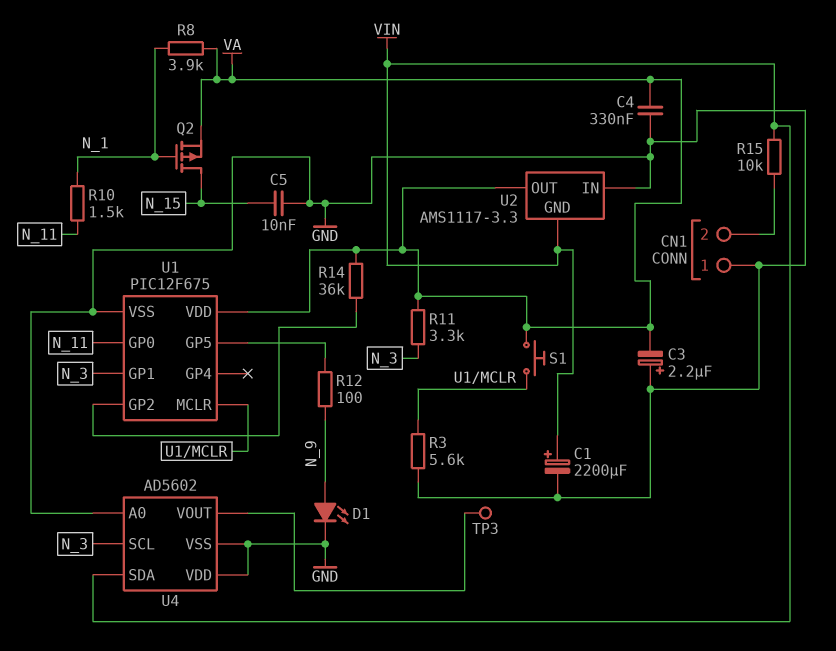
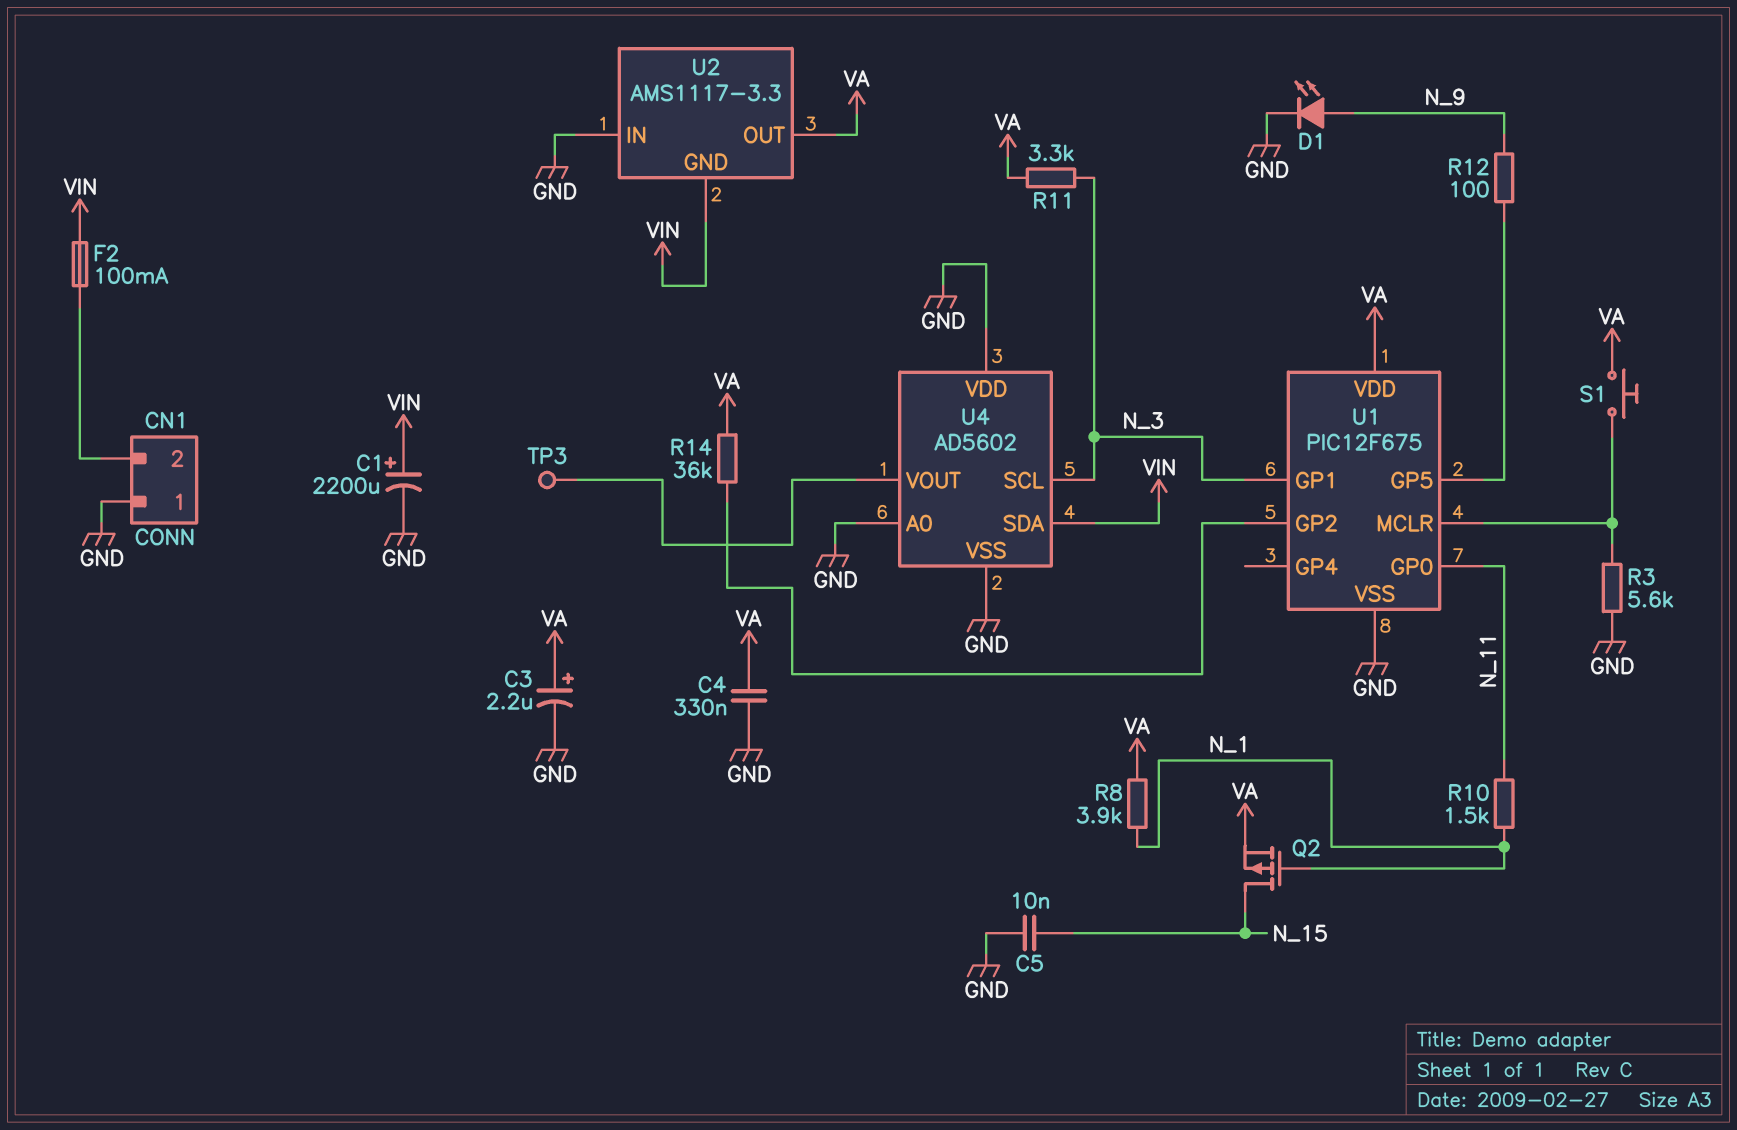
C3: 2.2uF (plus GND, minus VA) -> 2.2uF (plus VA, minus GND)
F2: none -> 100mA (CN1/2, VIN)
R15: 10k (CN1/2, VIN) -> none

